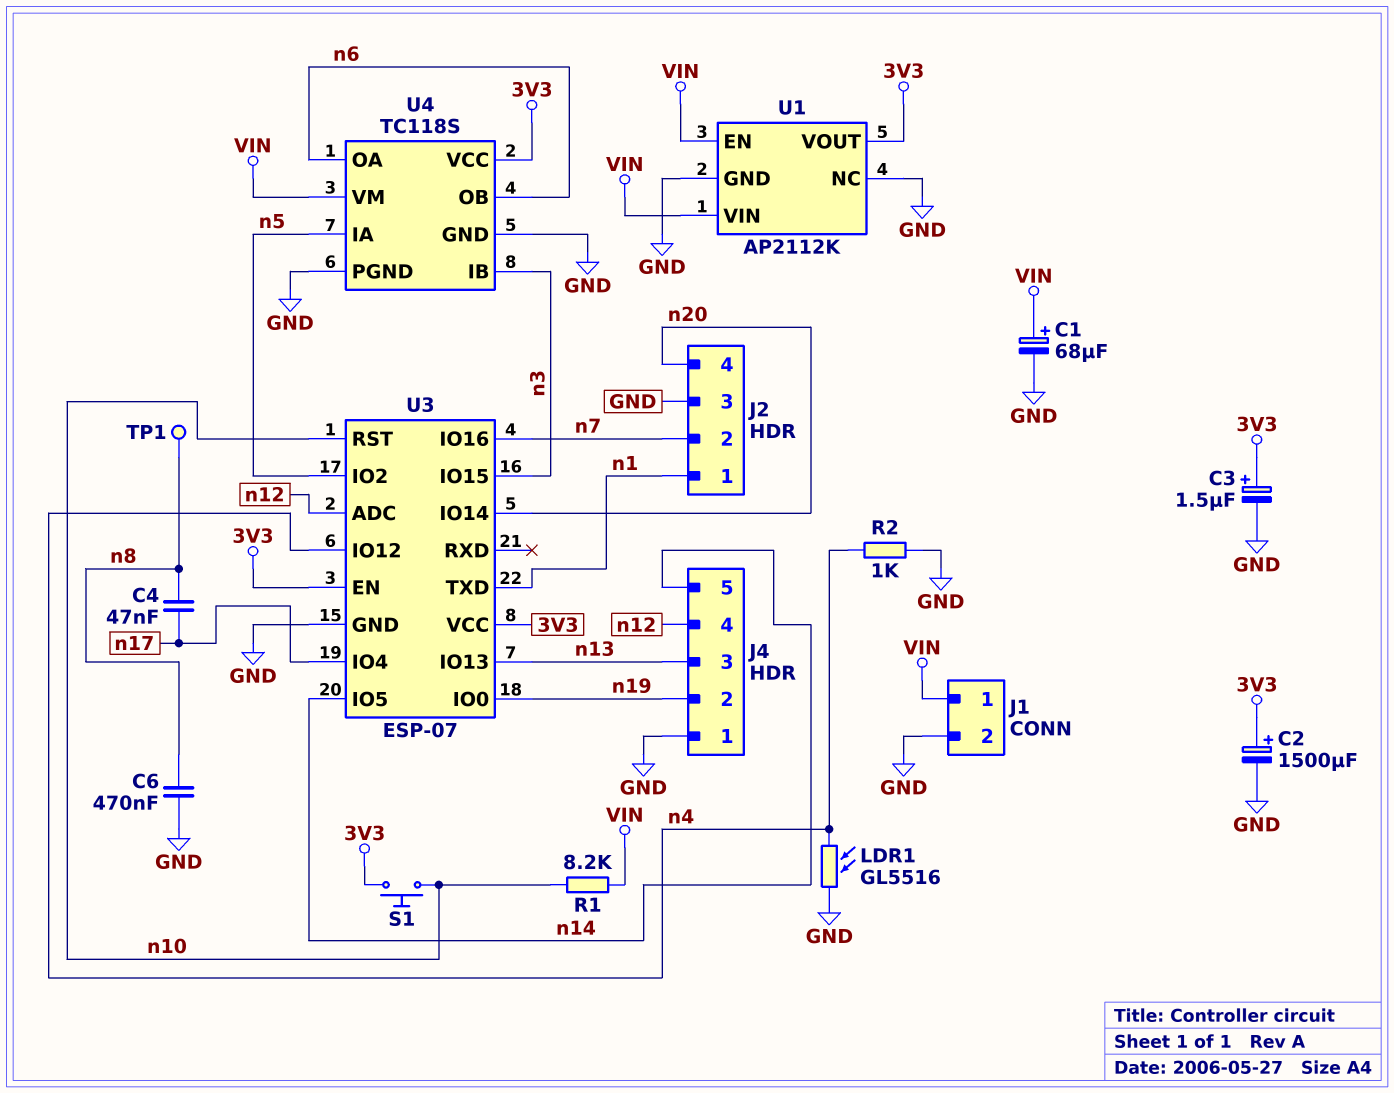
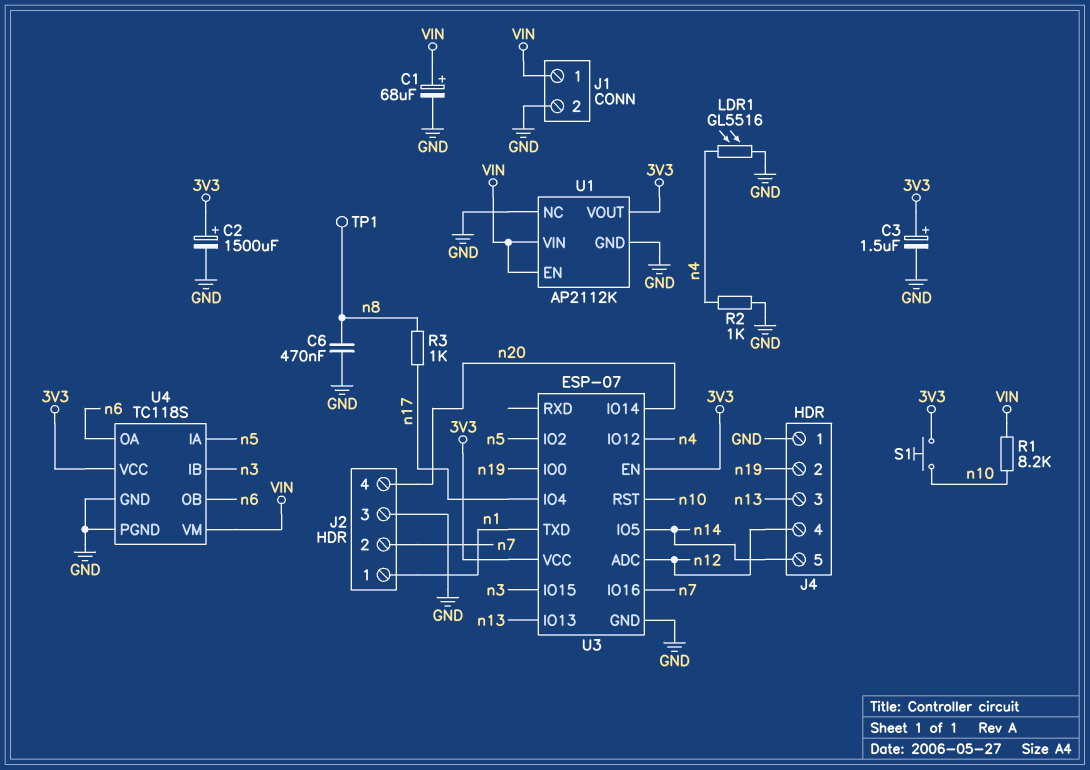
C4: 47nF (n8, n17) -> none
R3: none -> 1k (n8, n17)

